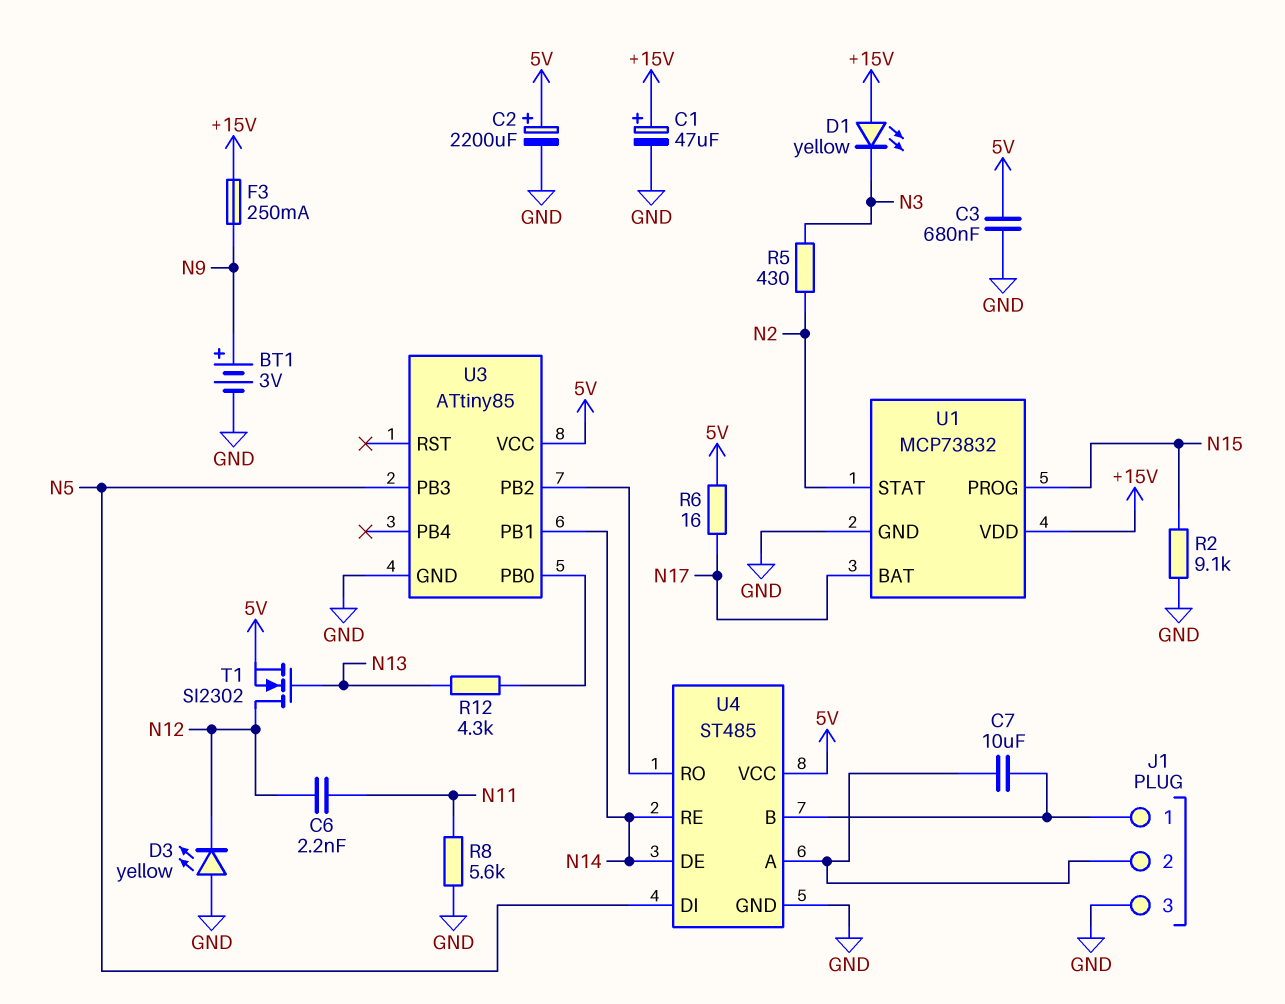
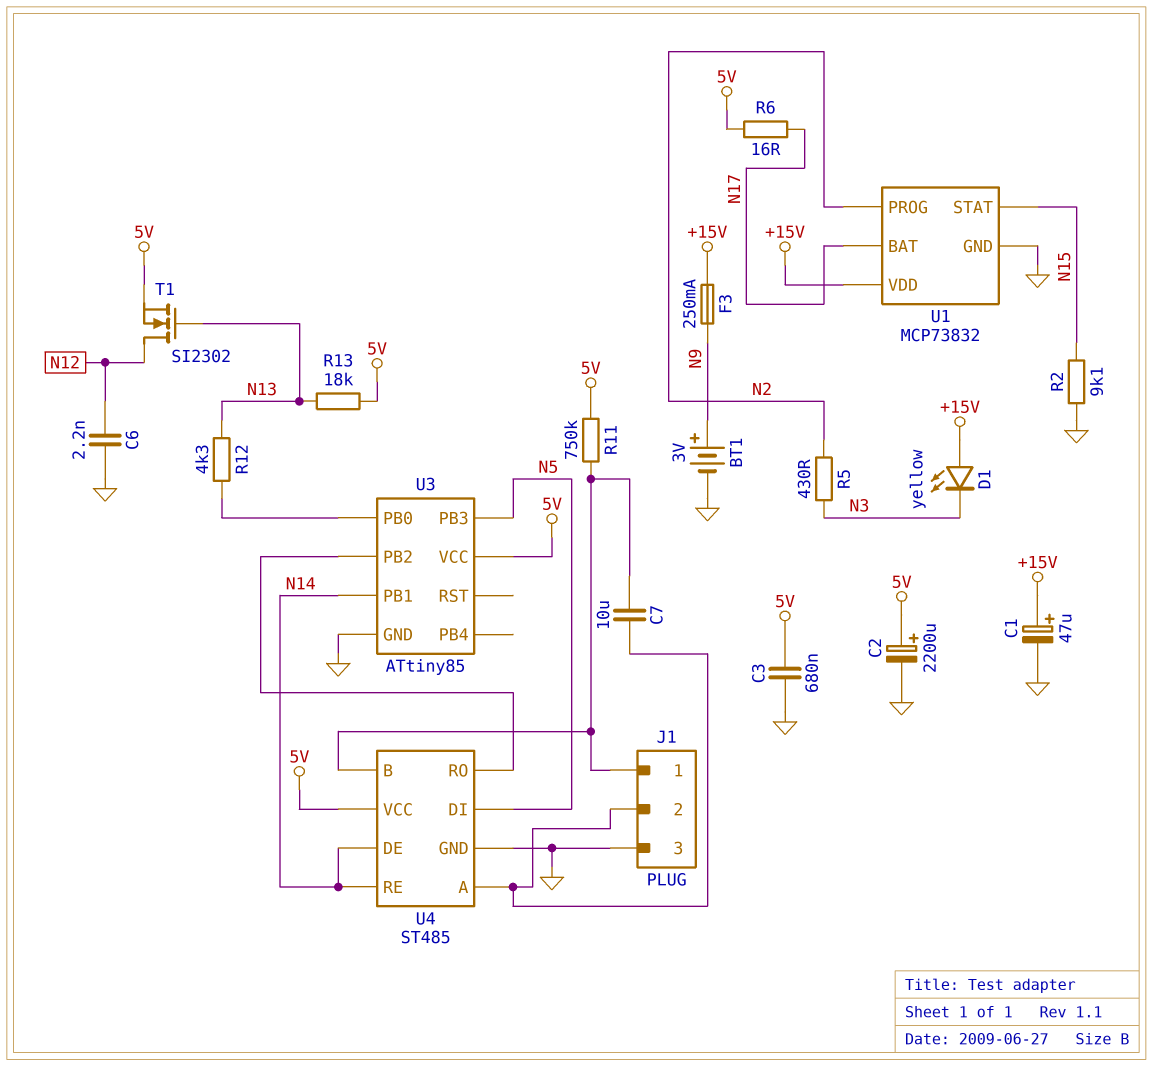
C6: 2.2nF (N11, N12) -> 2.2nF (GND, N12)
D3: LED yellow (A GND, K N12) -> none
R8: 5.6k (GND, N11) -> none
R11: none -> 750k (5V, J1/1)
R13: none -> 18k (5V, N13)
U1 pin PROG: N15 -> N2
U1 pin STAT: N2 -> N15

